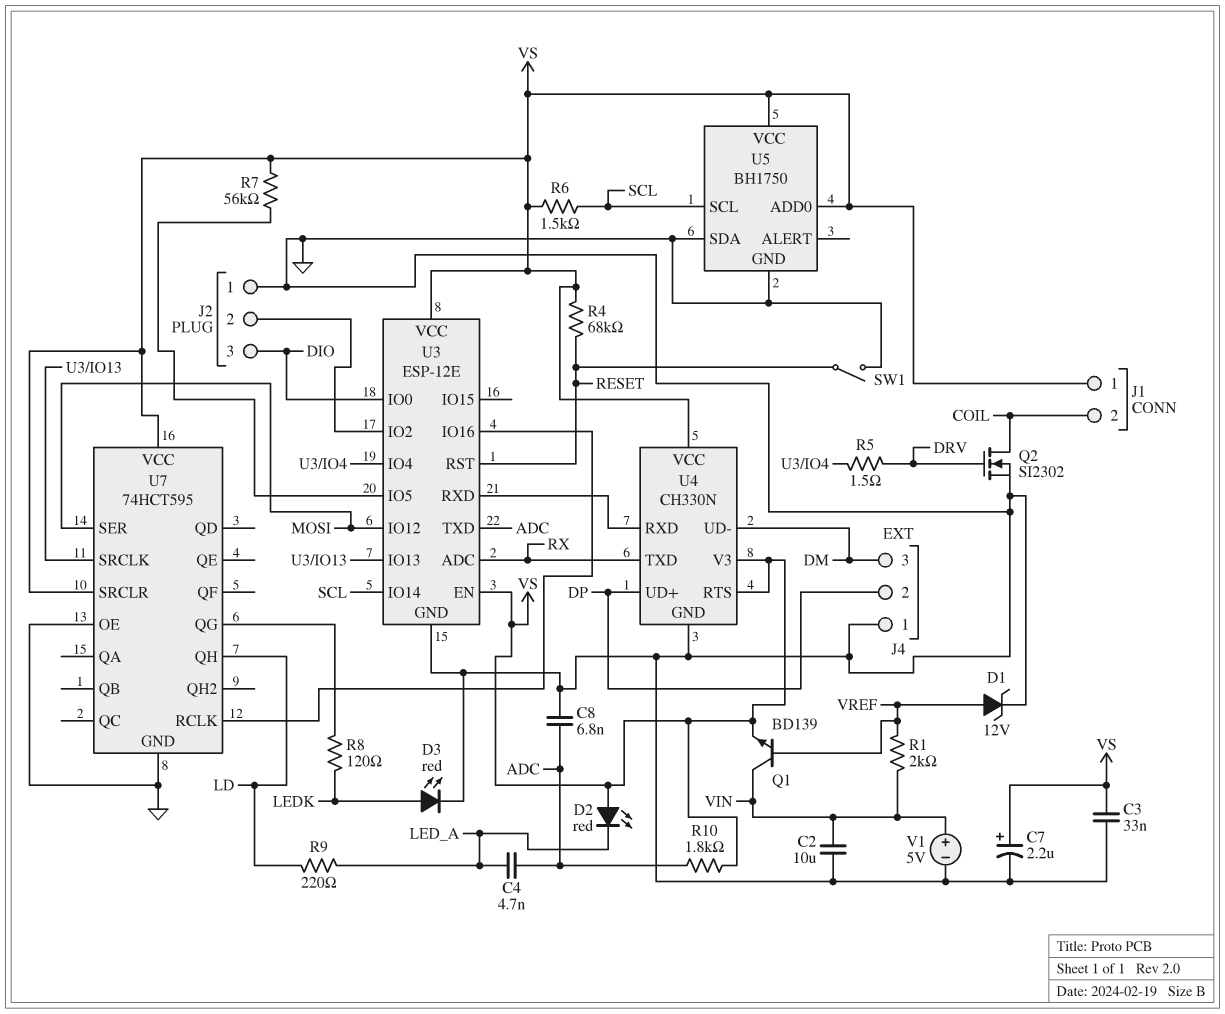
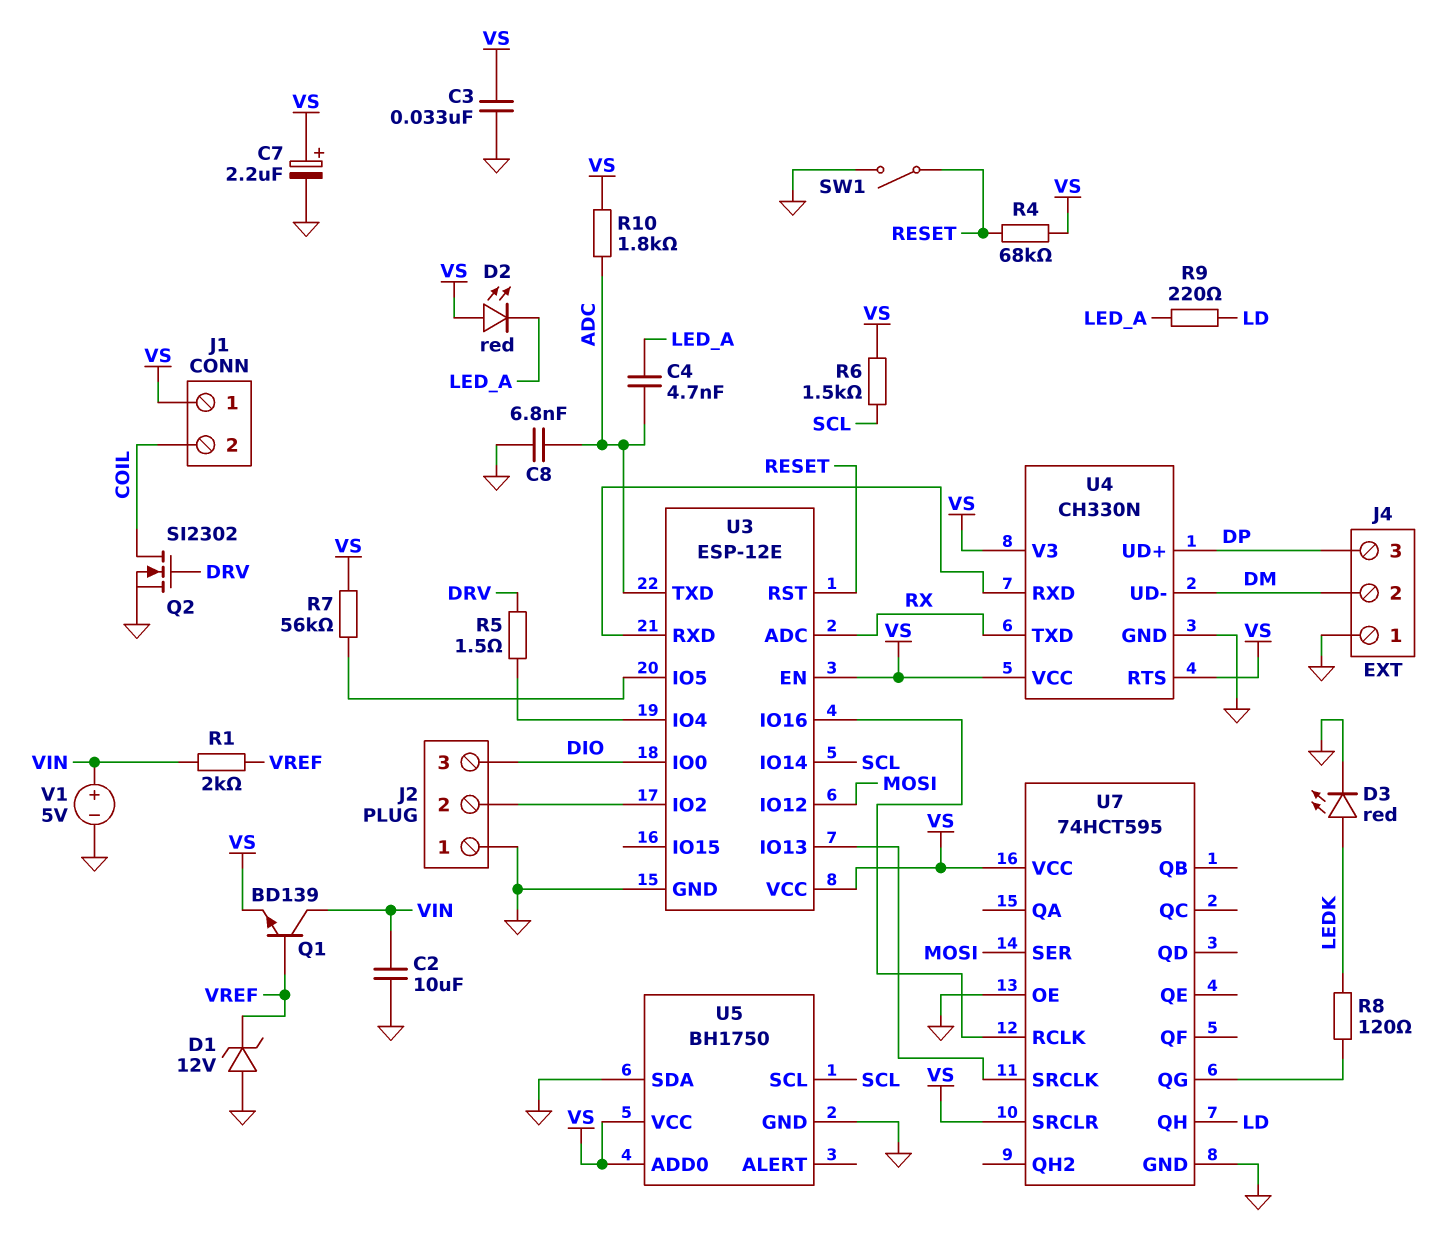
D1: zener 12V (A VREF, K GND) -> zener 12V (A GND, K VREF)
J4 pin 2: DP -> DM
J4 pin 3: DM -> DP

